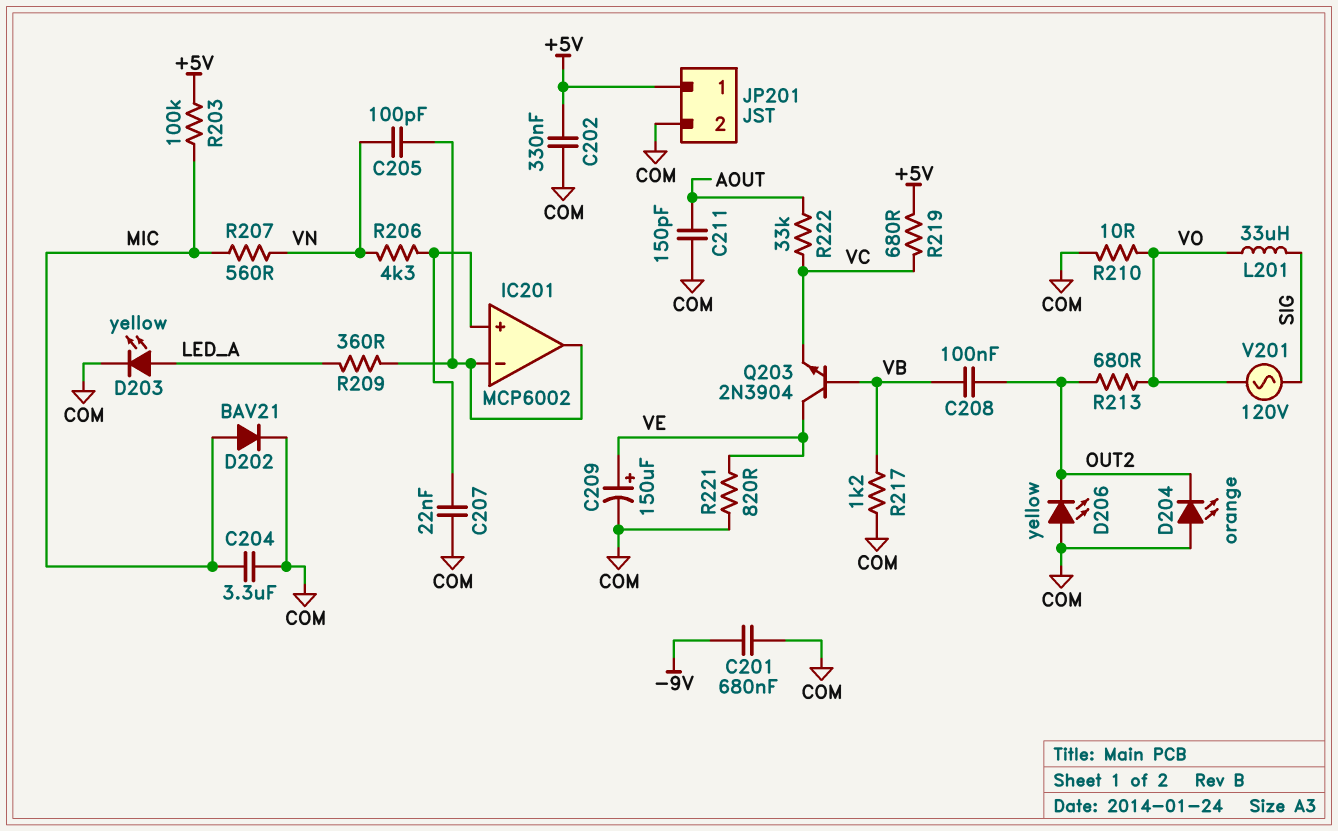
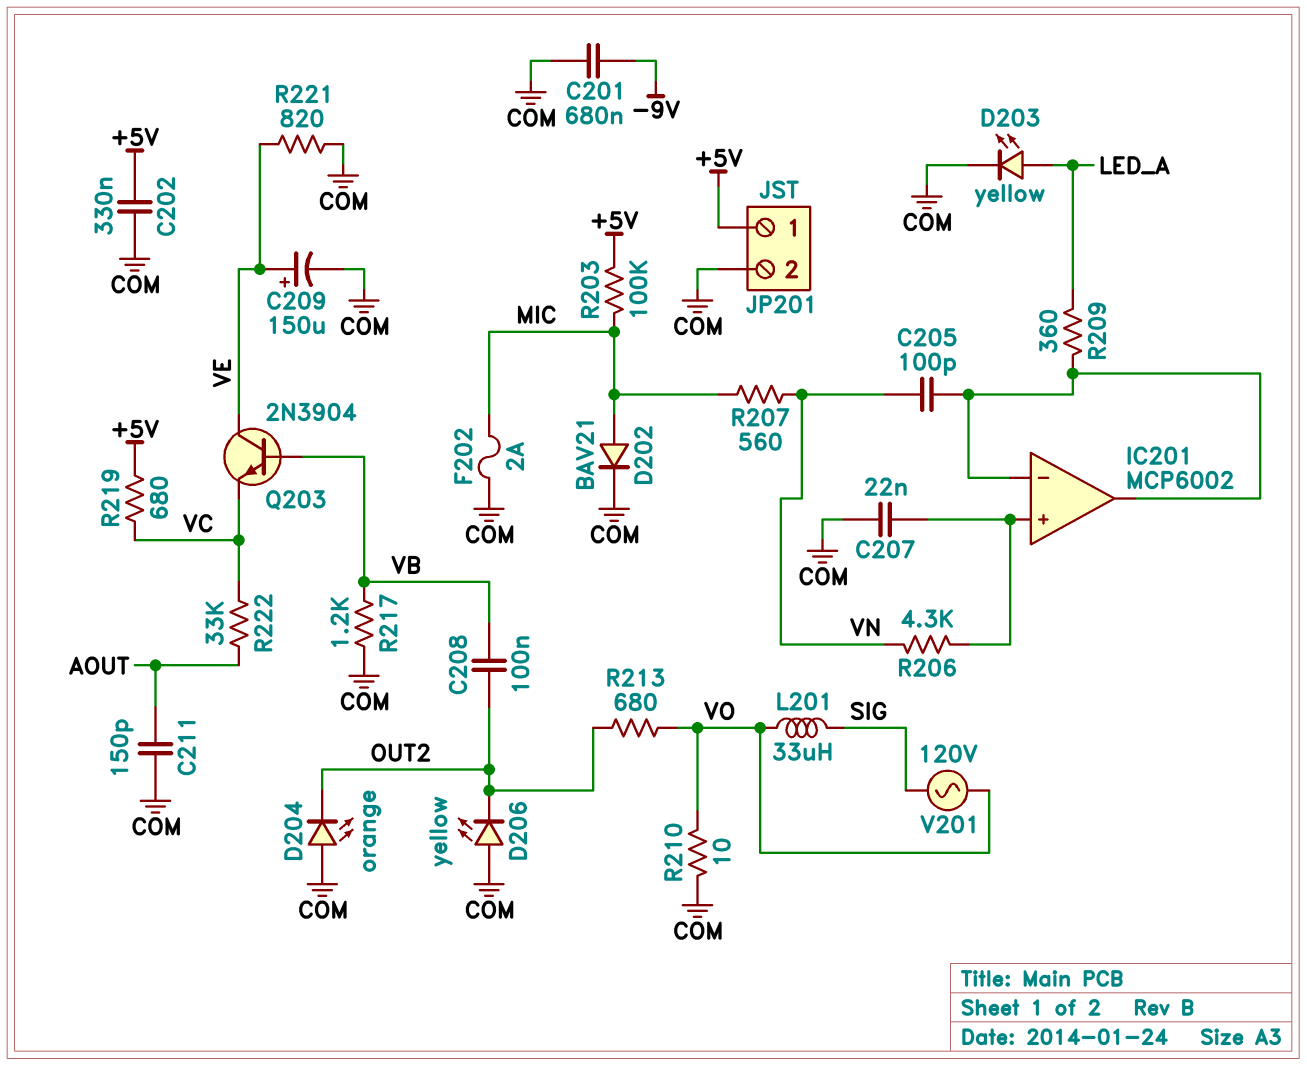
C204: 3.3uF (COM, MIC) -> none
F202: none -> 2A (COM, MIC)

